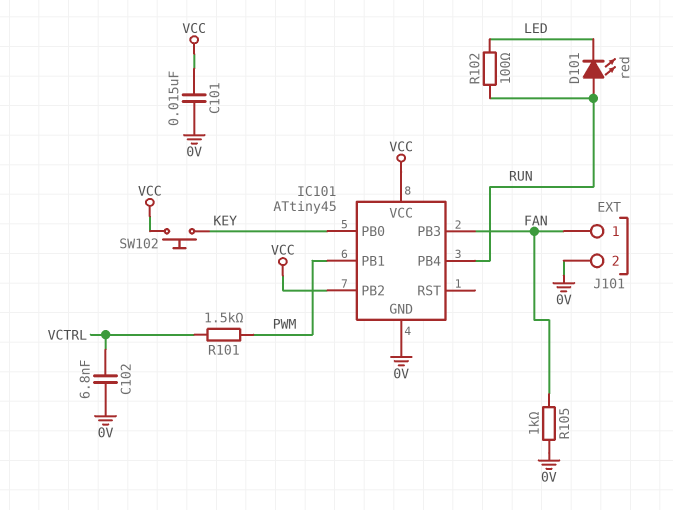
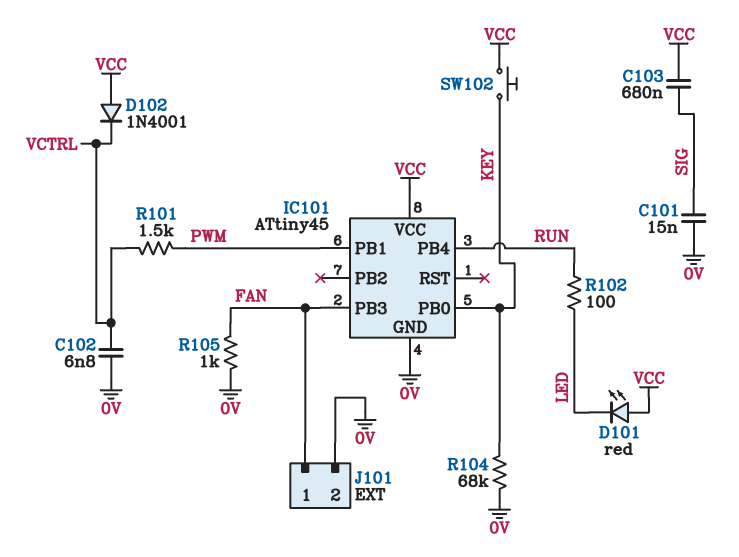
C101: 15nF (0V, VCC) -> 15nF (0V, SIG)
C103: none -> 680nF (SIG, VCC)
D101: LED red (A RUN, K LED) -> LED red (A VCC, K LED)
D102: none -> diode 1N4001 (A VCC, K VCTRL)
IC101 pin PB2: VCC -> none
R104: none -> 68k (0V, KEY)

